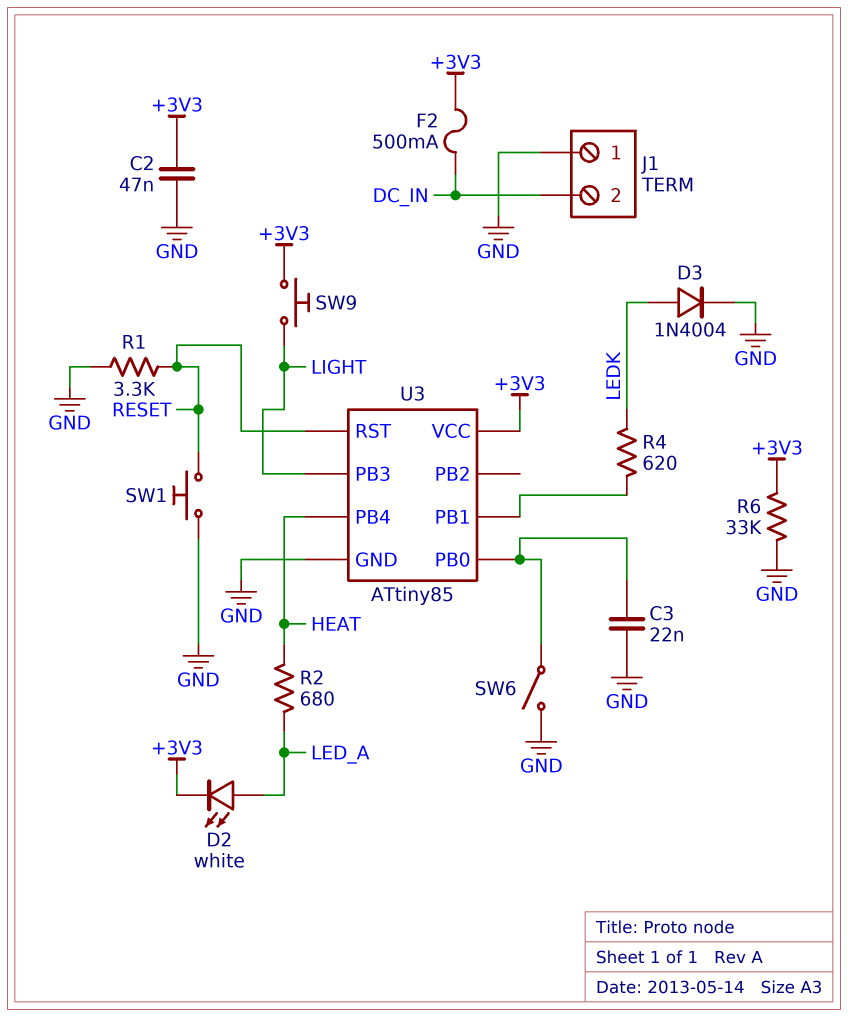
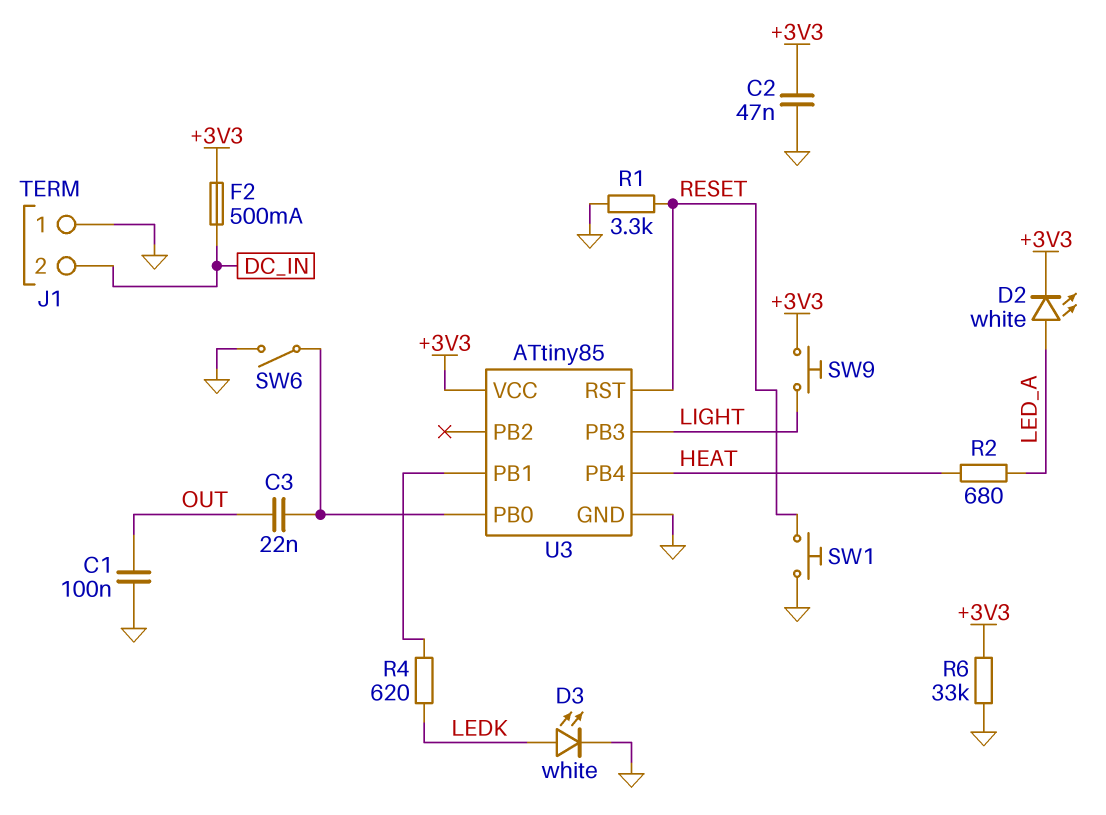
C1: none -> 100nF (GND, OUT)
C3: 22nF (GND, U3/PB0) -> 22nF (OUT, U3/PB0)
D3: diode 1N4004 (A LEDK, K GND) -> LED white (A LEDK, K GND)

